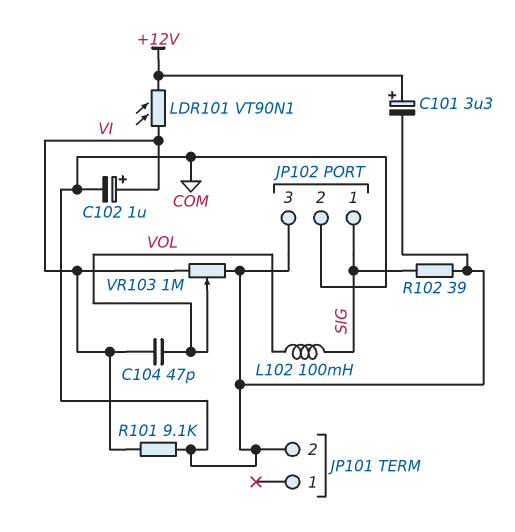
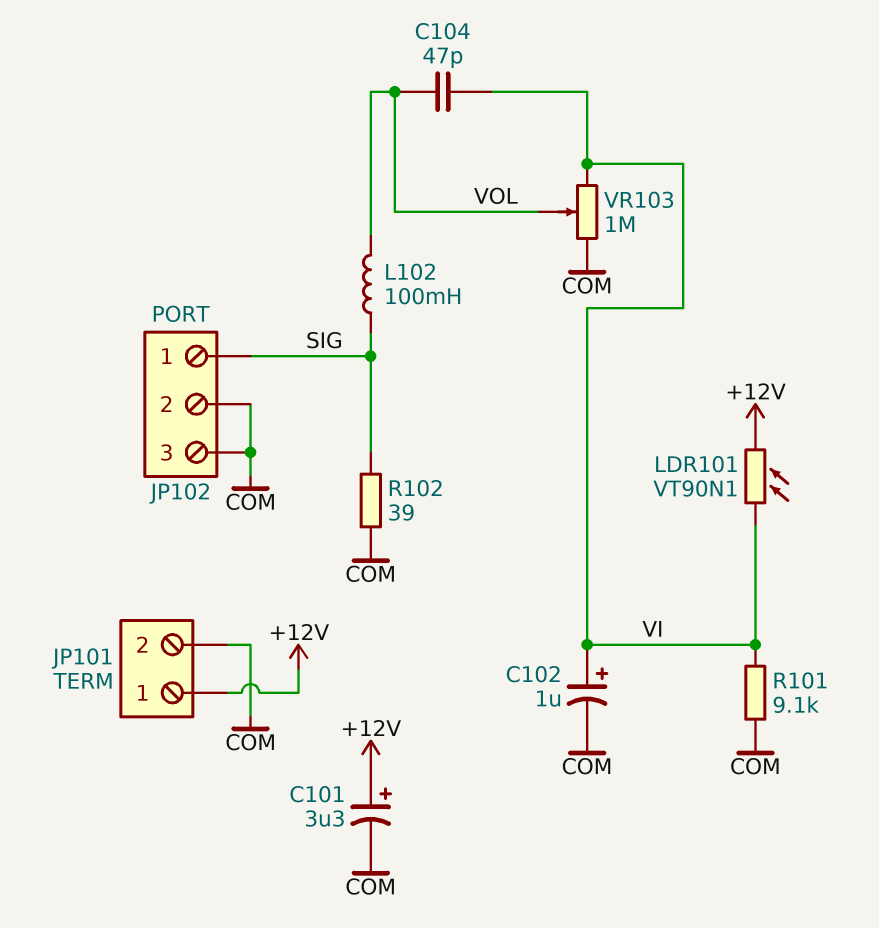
JP101 pin 1: none -> +12V

